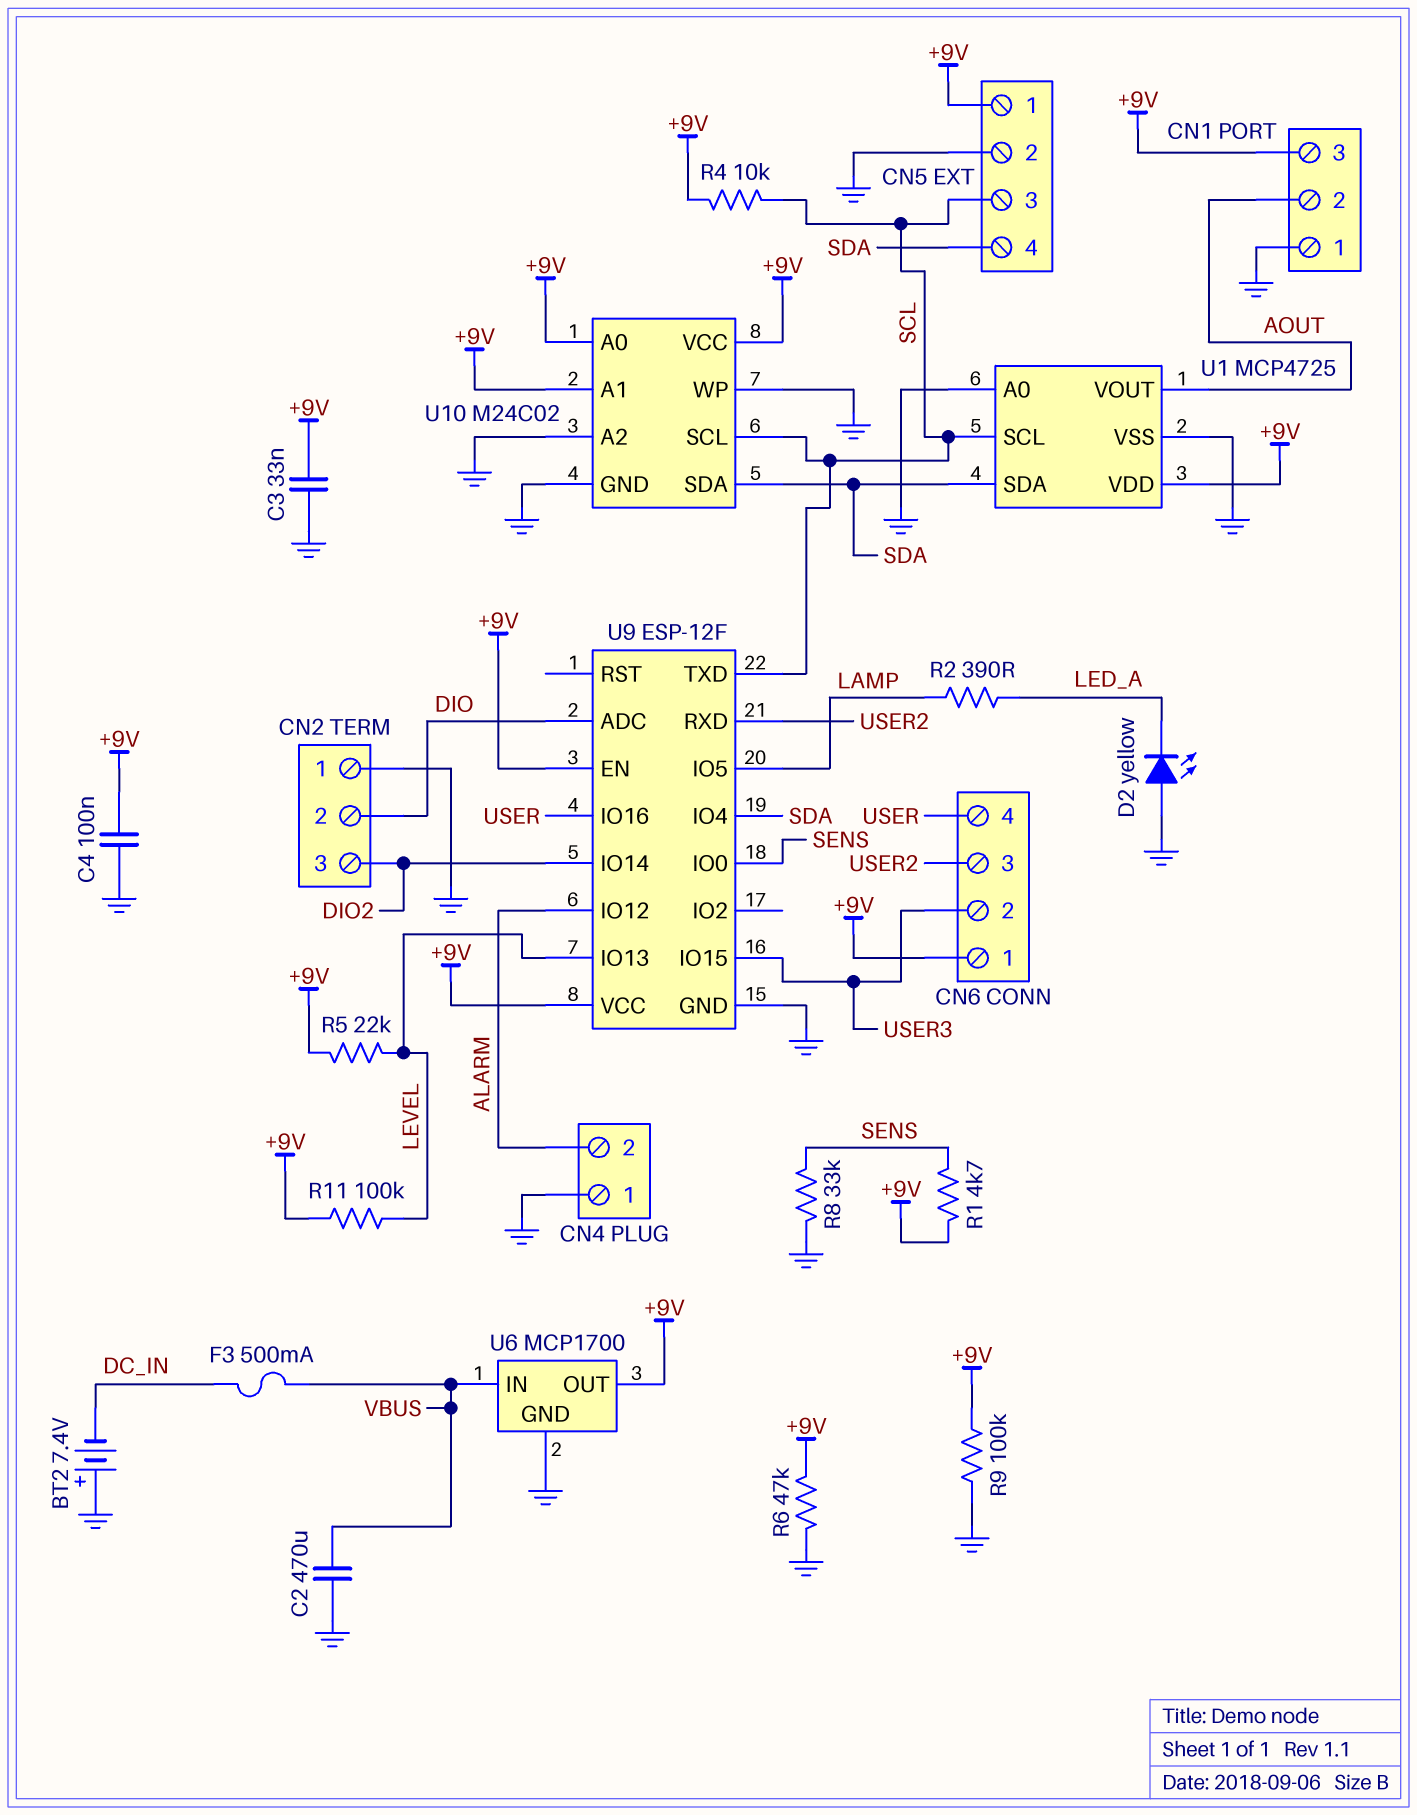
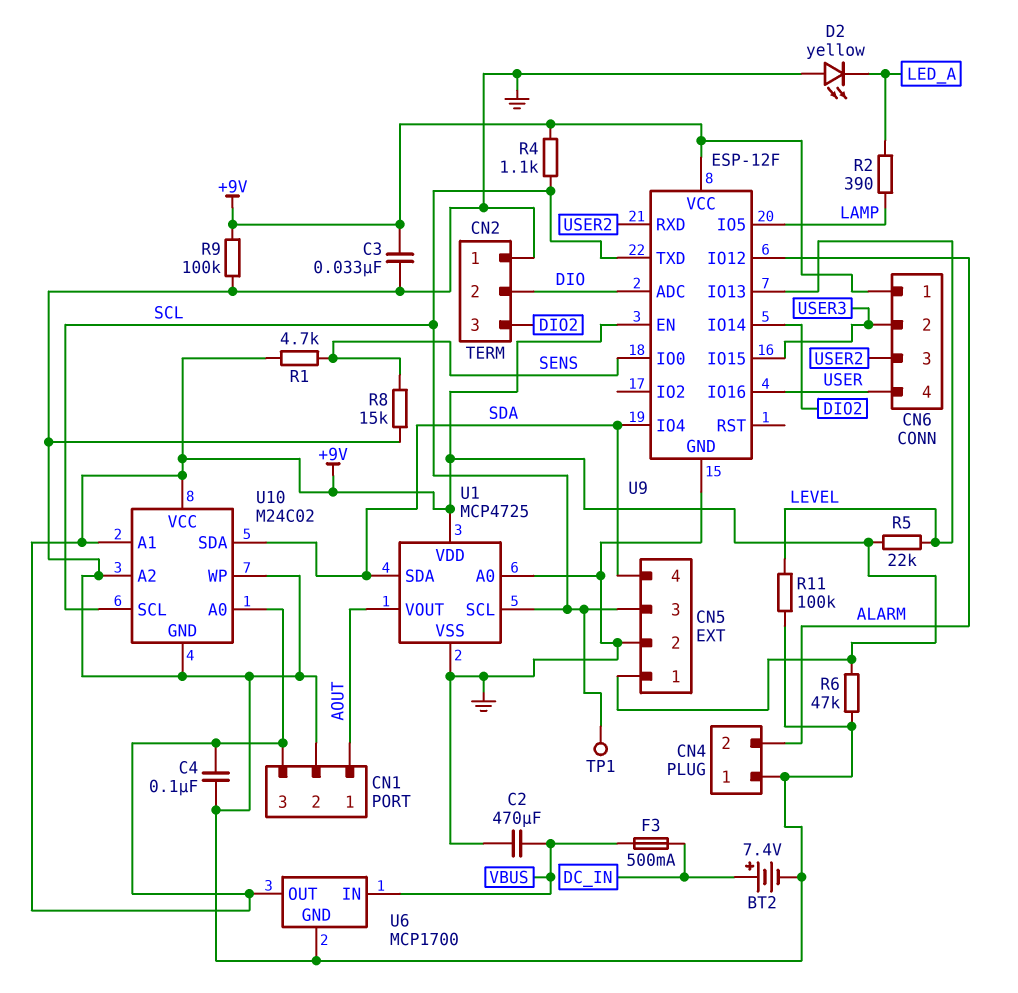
BT2: 7.4V (plus GND, minus DC_IN) -> 7.4V (plus DC_IN, minus GND)
CN1 pin 1: GND -> AOUT
CN1 pin 2: AOUT -> GND
R4: 10k (+9V, SCL) -> 1.1k (+9V, SCL)
R8: 33k (GND, SENS) -> 15k (GND, SENS)
R11: 100k (+9V, LEVEL) -> 100k (GND, LEVEL)
TP1: none -> test point (SCL)

